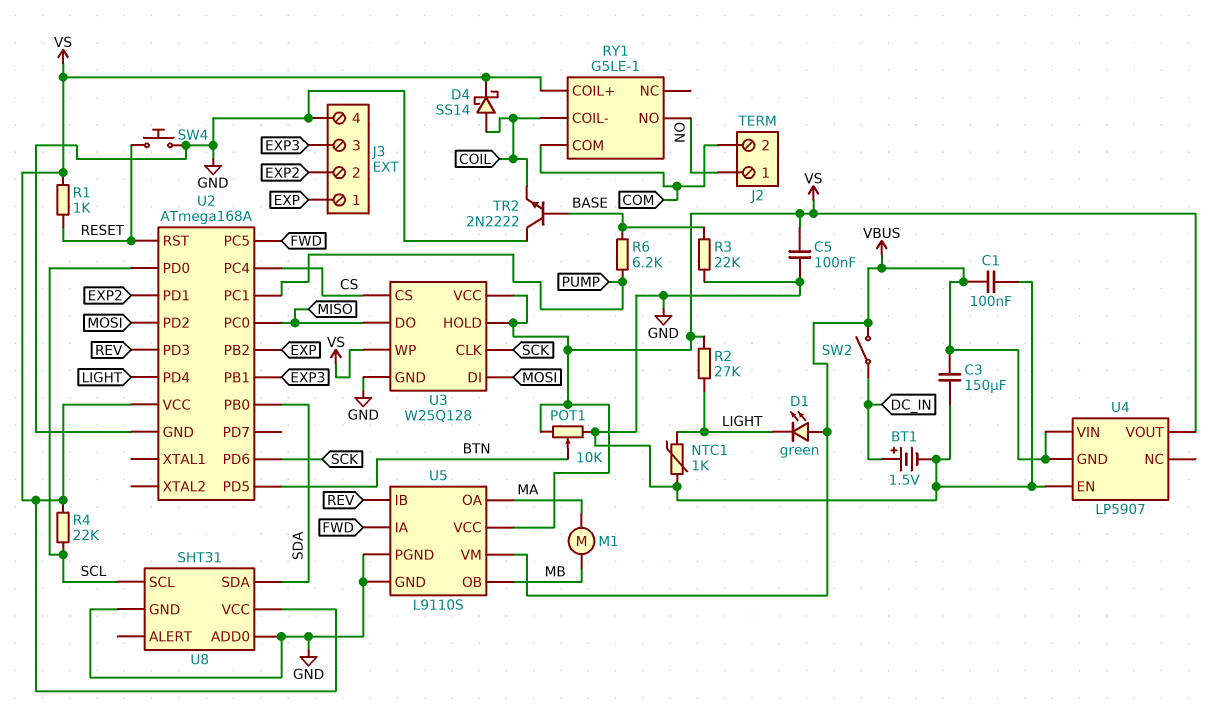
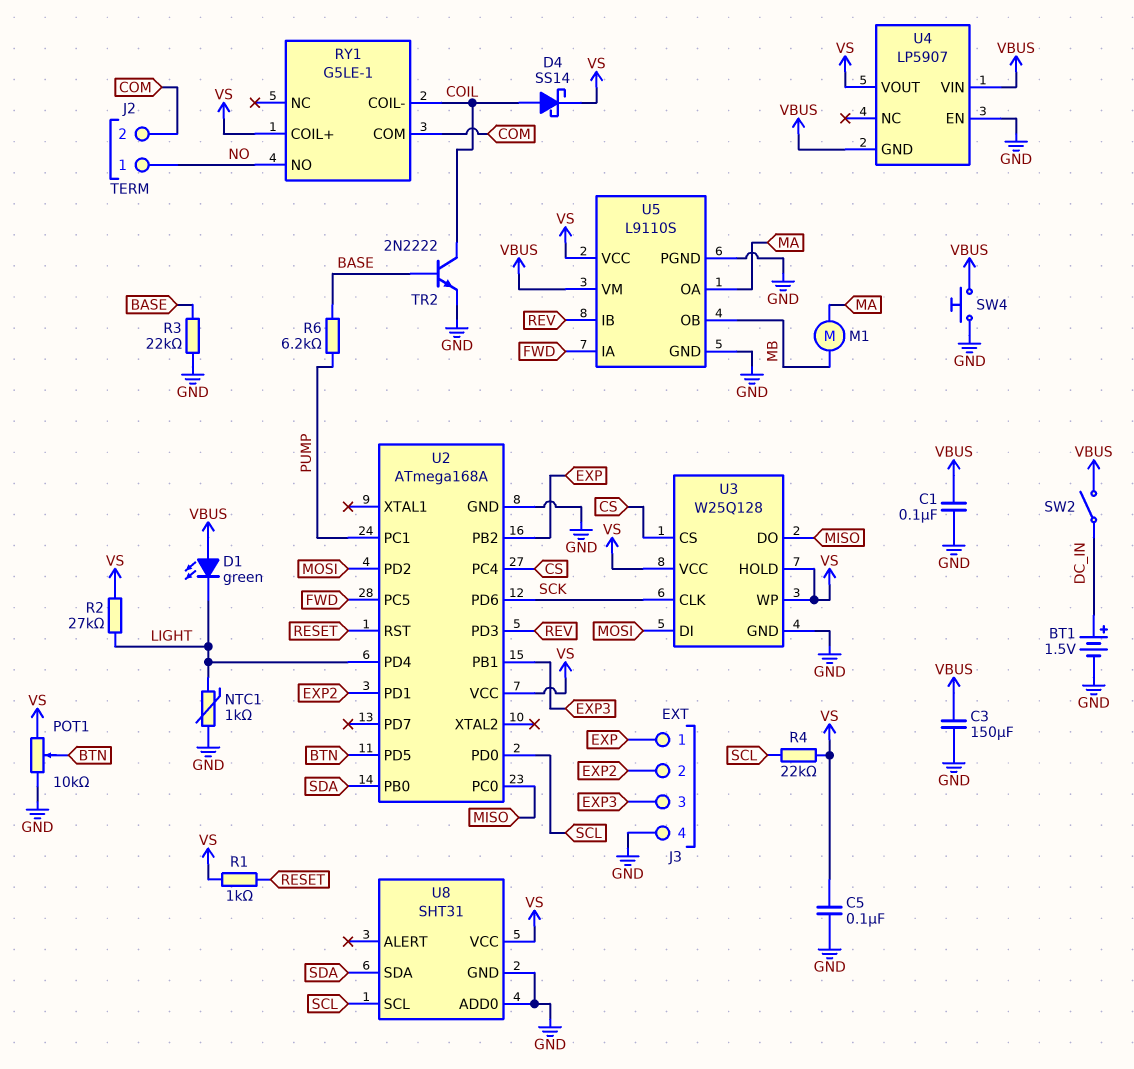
SW4: button (GND, RESET) -> button (GND, VBUS)
TR2: NPN 2N2222 (B BASE, C GND, E COIL) -> NPN 2N2222 (B BASE, C COIL, E GND)

